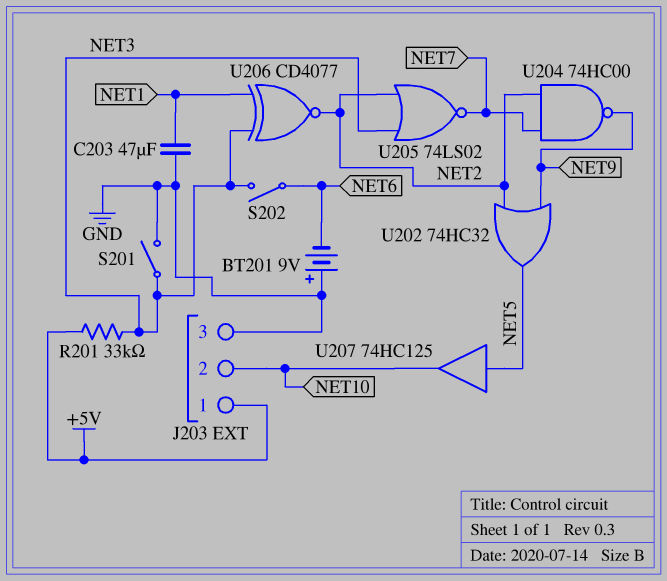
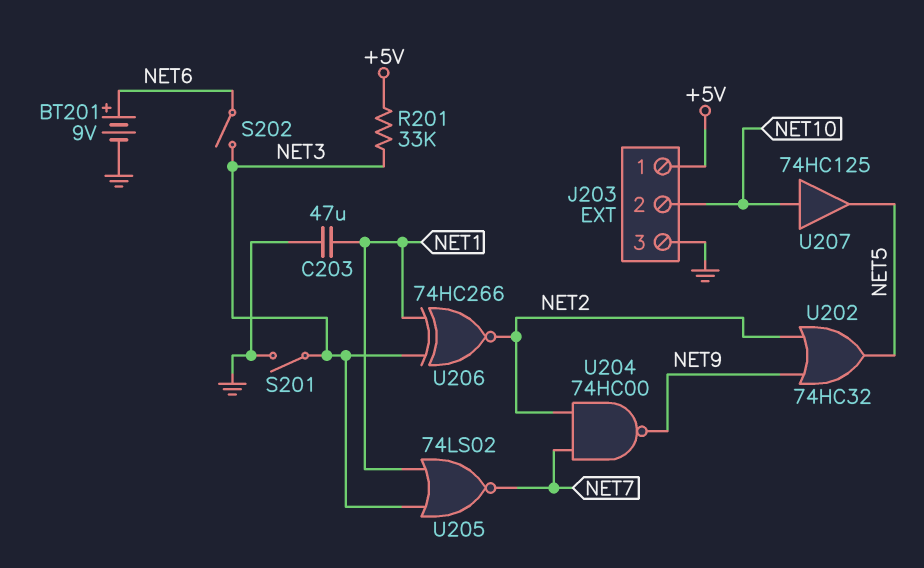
BT201: 9V (plus GND, minus NET6) -> 9V (plus NET6, minus GND)
U205: NOR 74LS02 (in NET2, in NET3, out NET7) -> NOR 74LS02 (in NET1, in NET3, out NET7)
U206: XNOR CD4077 (in NET1, in NET3, out NET2) -> XNOR 74HC266 (in NET1, in NET3, out NET2)
U207: buffer 74HC125 (in NET5, out NET10) -> buffer 74HC125 (in NET10, out NET5)

